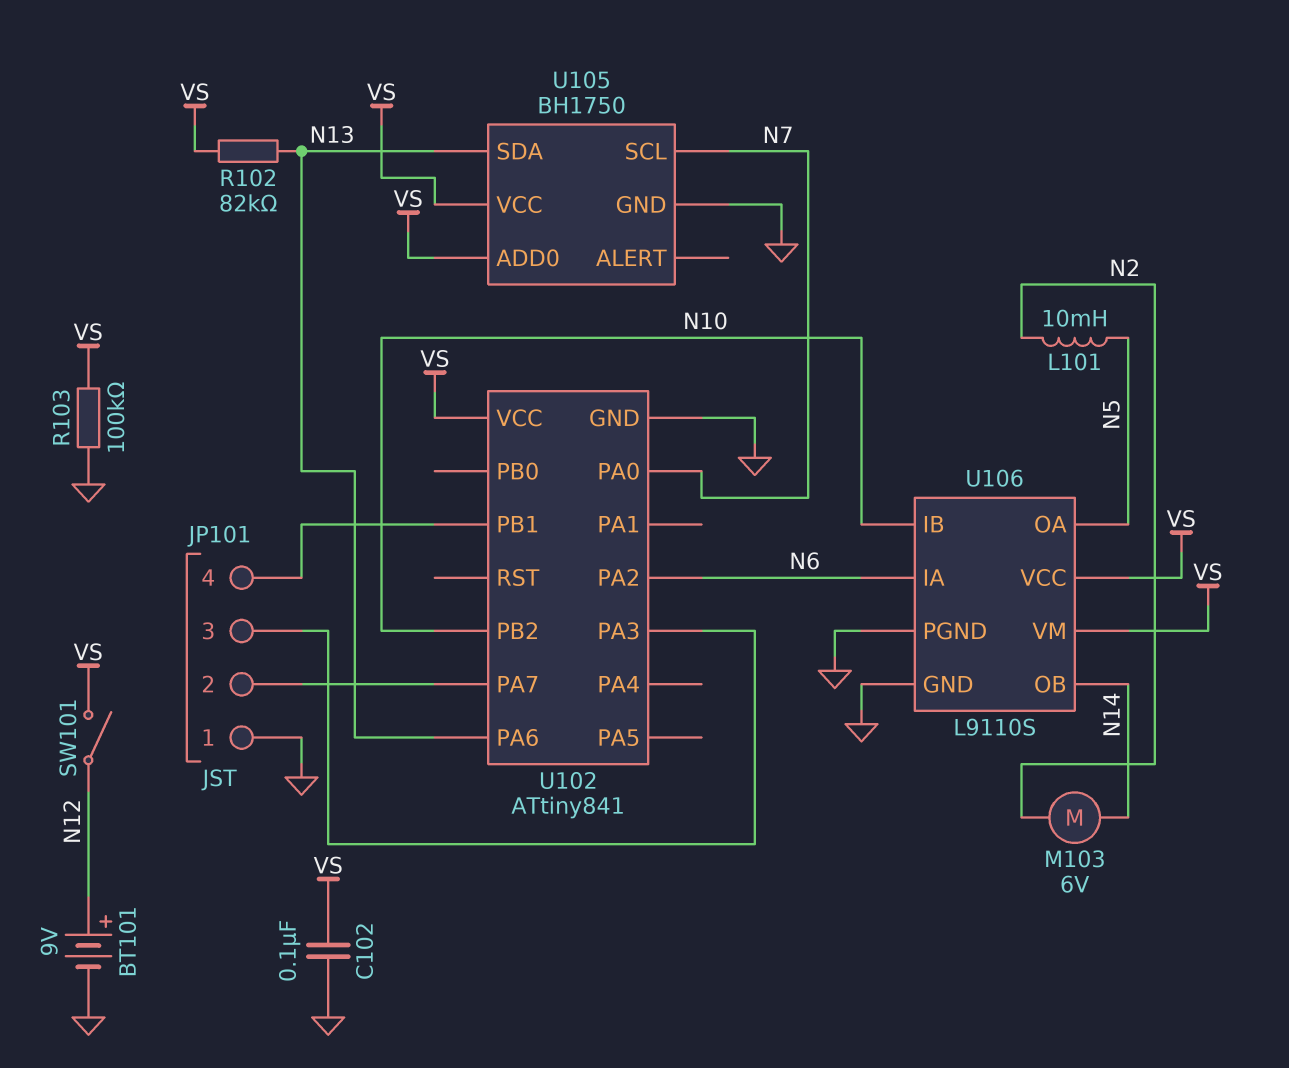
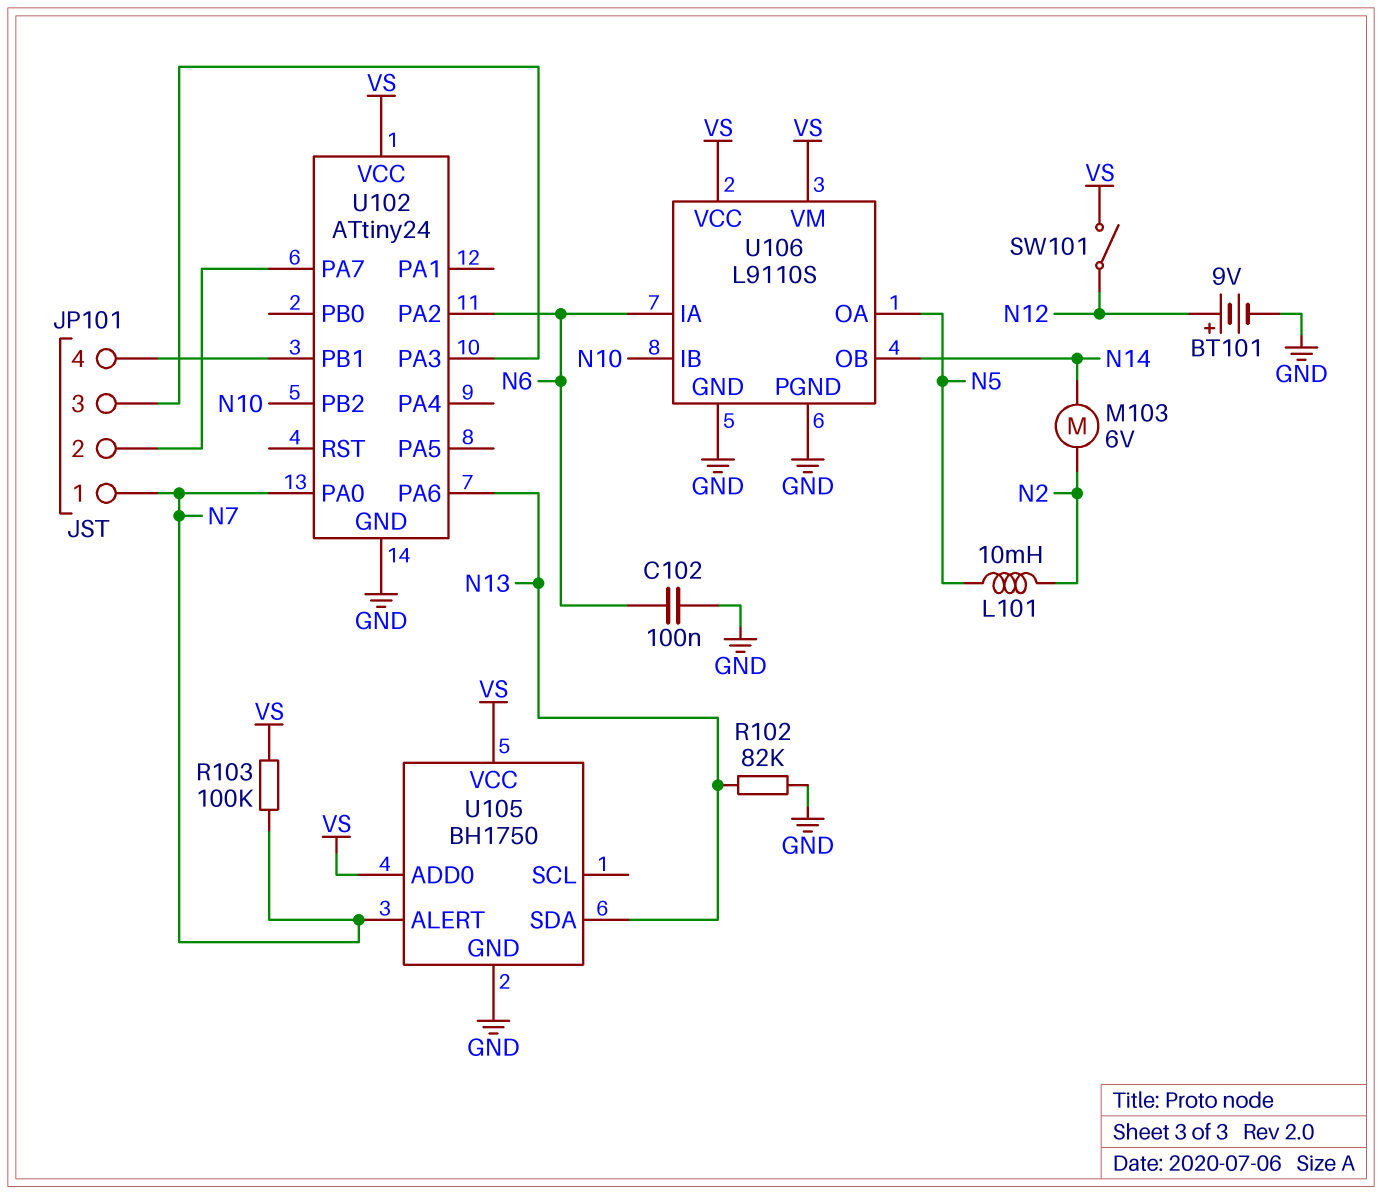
C102: 100nF (GND, VS) -> 100nF (GND, N6)
JP101 pin 1: GND -> N7
R102: 82k (N13, VS) -> 82k (GND, N13)
R103: 100k (GND, VS) -> 100k (N7, VS)
U102: ATtiny841 -> ATtiny24
U105 pin ALERT: none -> N7
U105 pin SCL: N7 -> none

